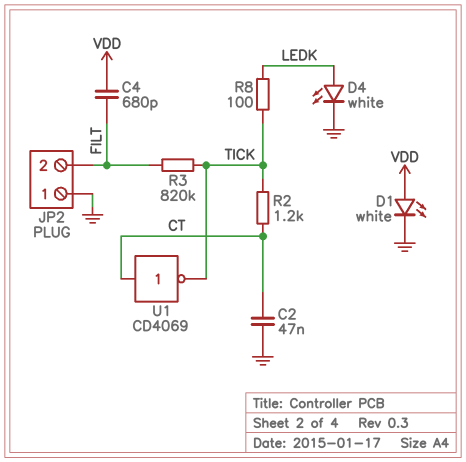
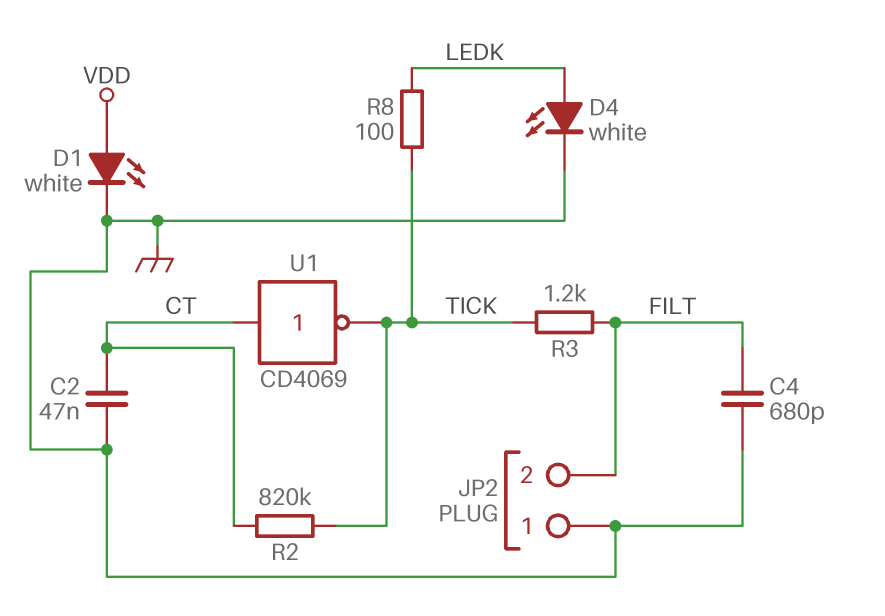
C4: 680pF (FILT, VDD) -> 680pF (FILT, GND)
R2: 1.2k (CT, TICK) -> 820k (CT, TICK)
R3: 820k (FILT, TICK) -> 1.2k (FILT, TICK)

